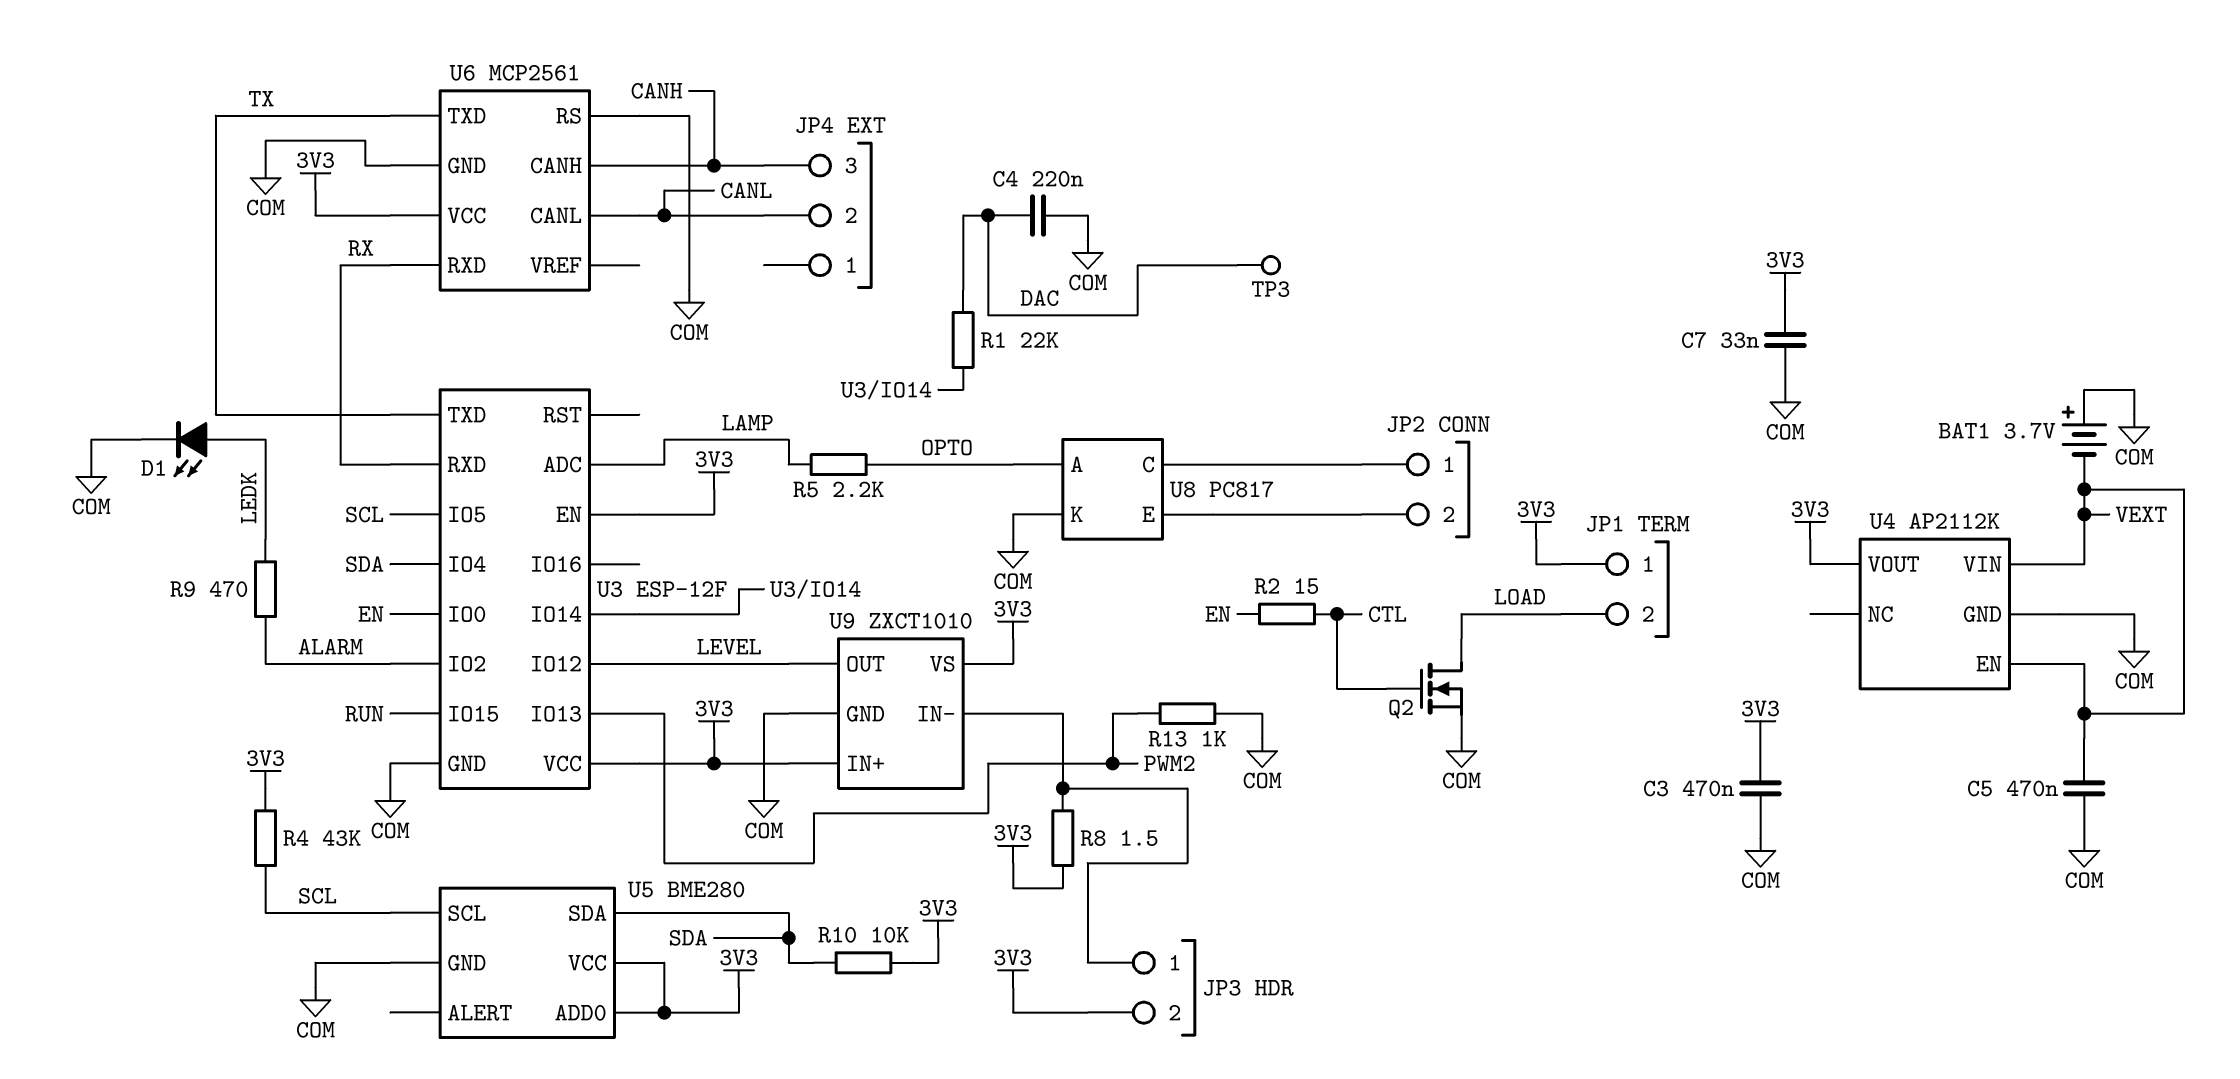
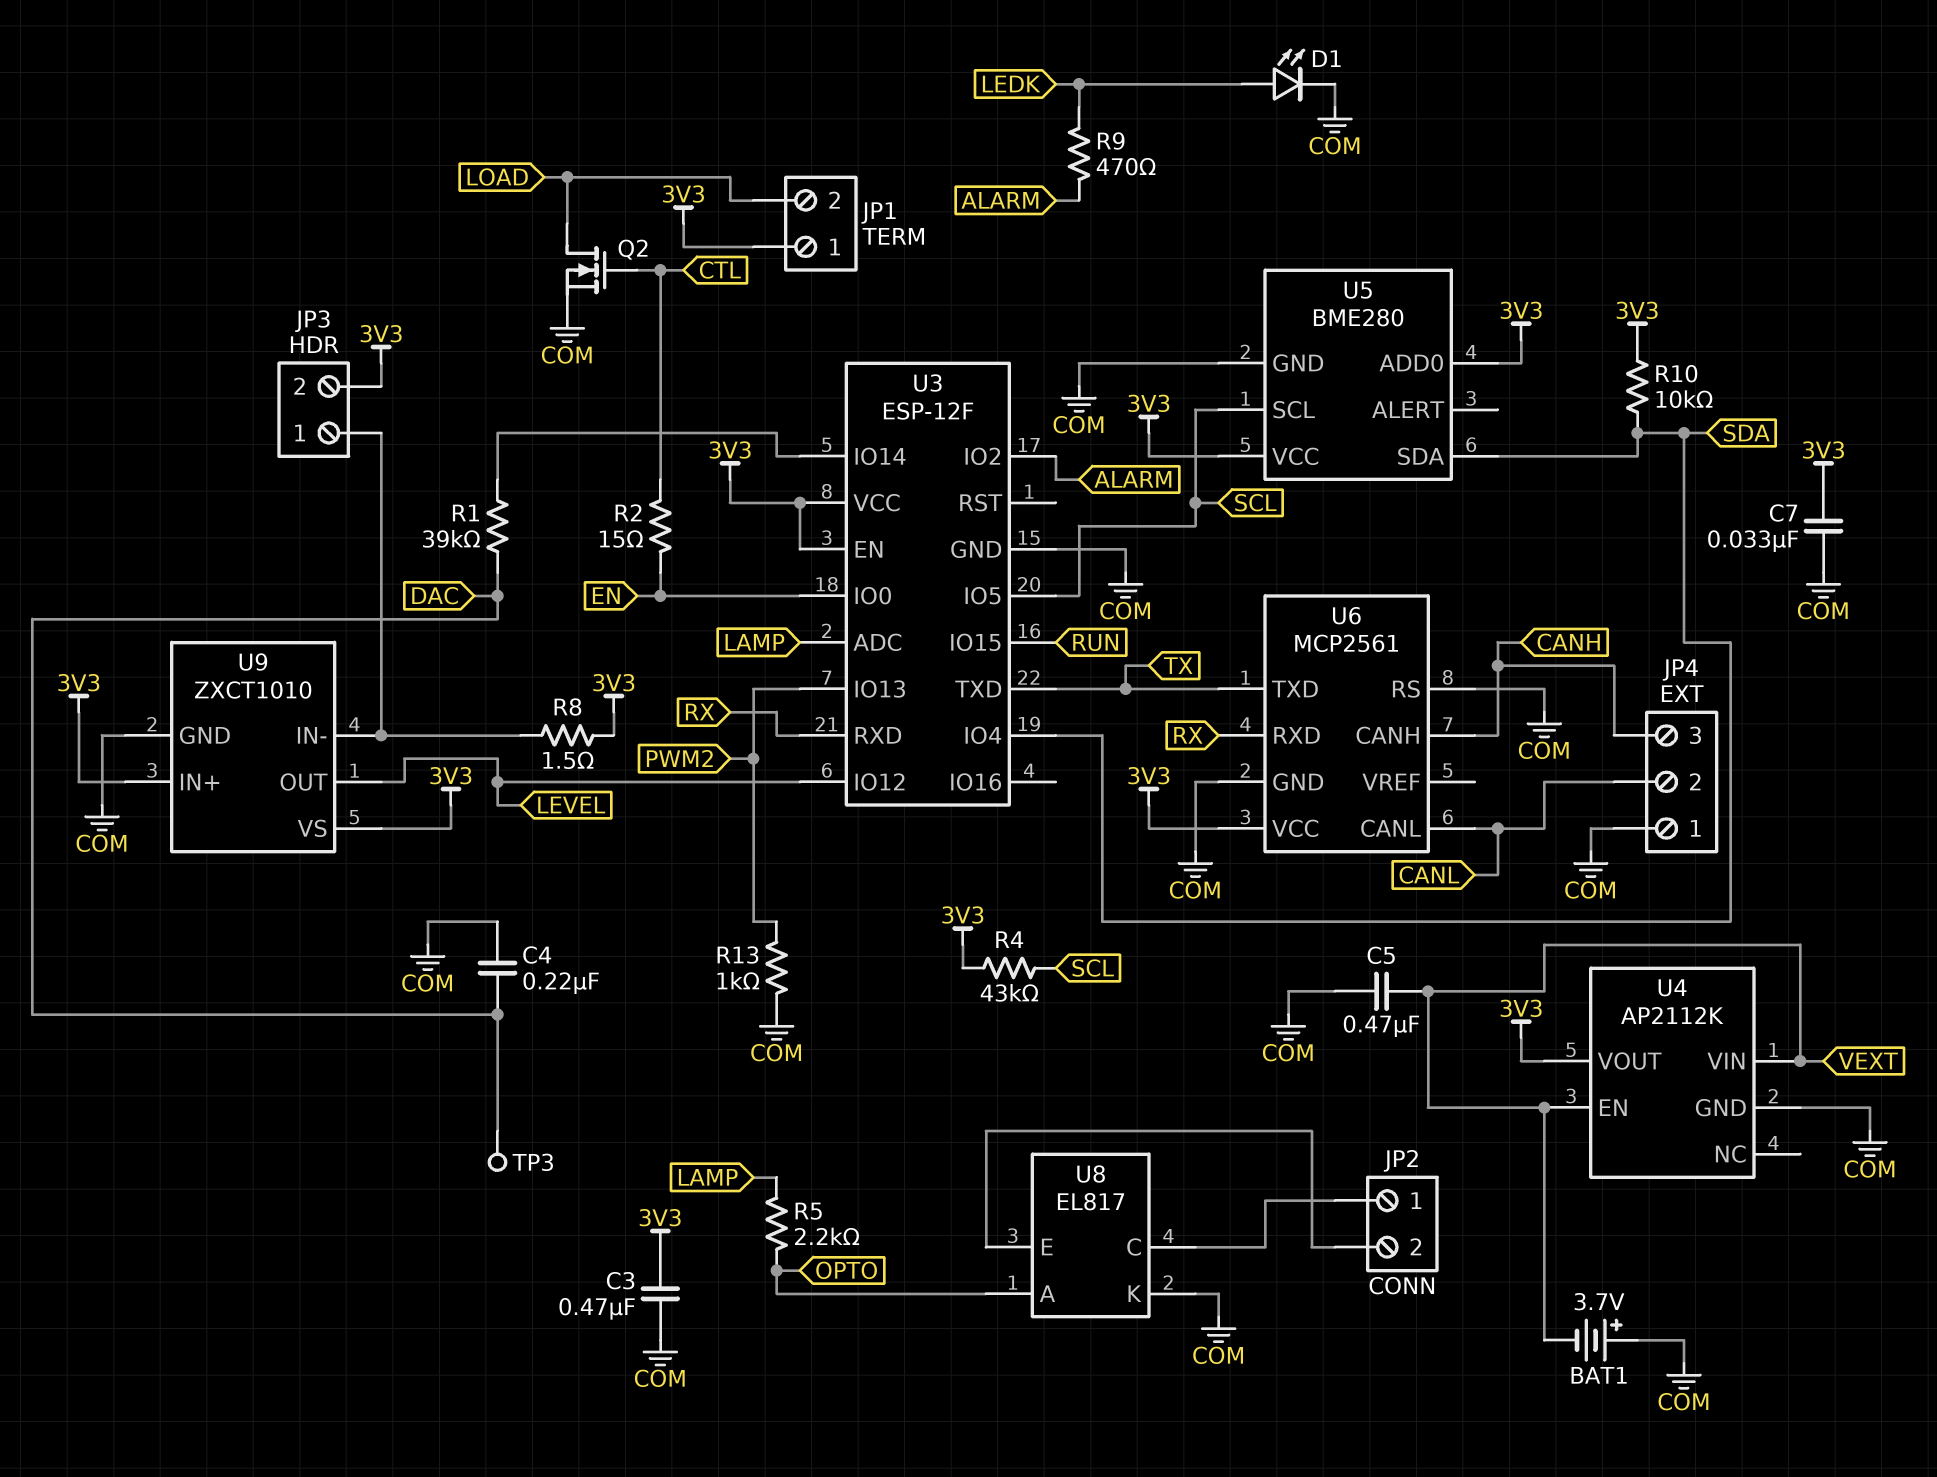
JP4 pin 1: none -> COM
R1: 22k (DAC, U3/IO14) -> 39k (DAC, U3/IO14)
U8: PC817 -> EL817

